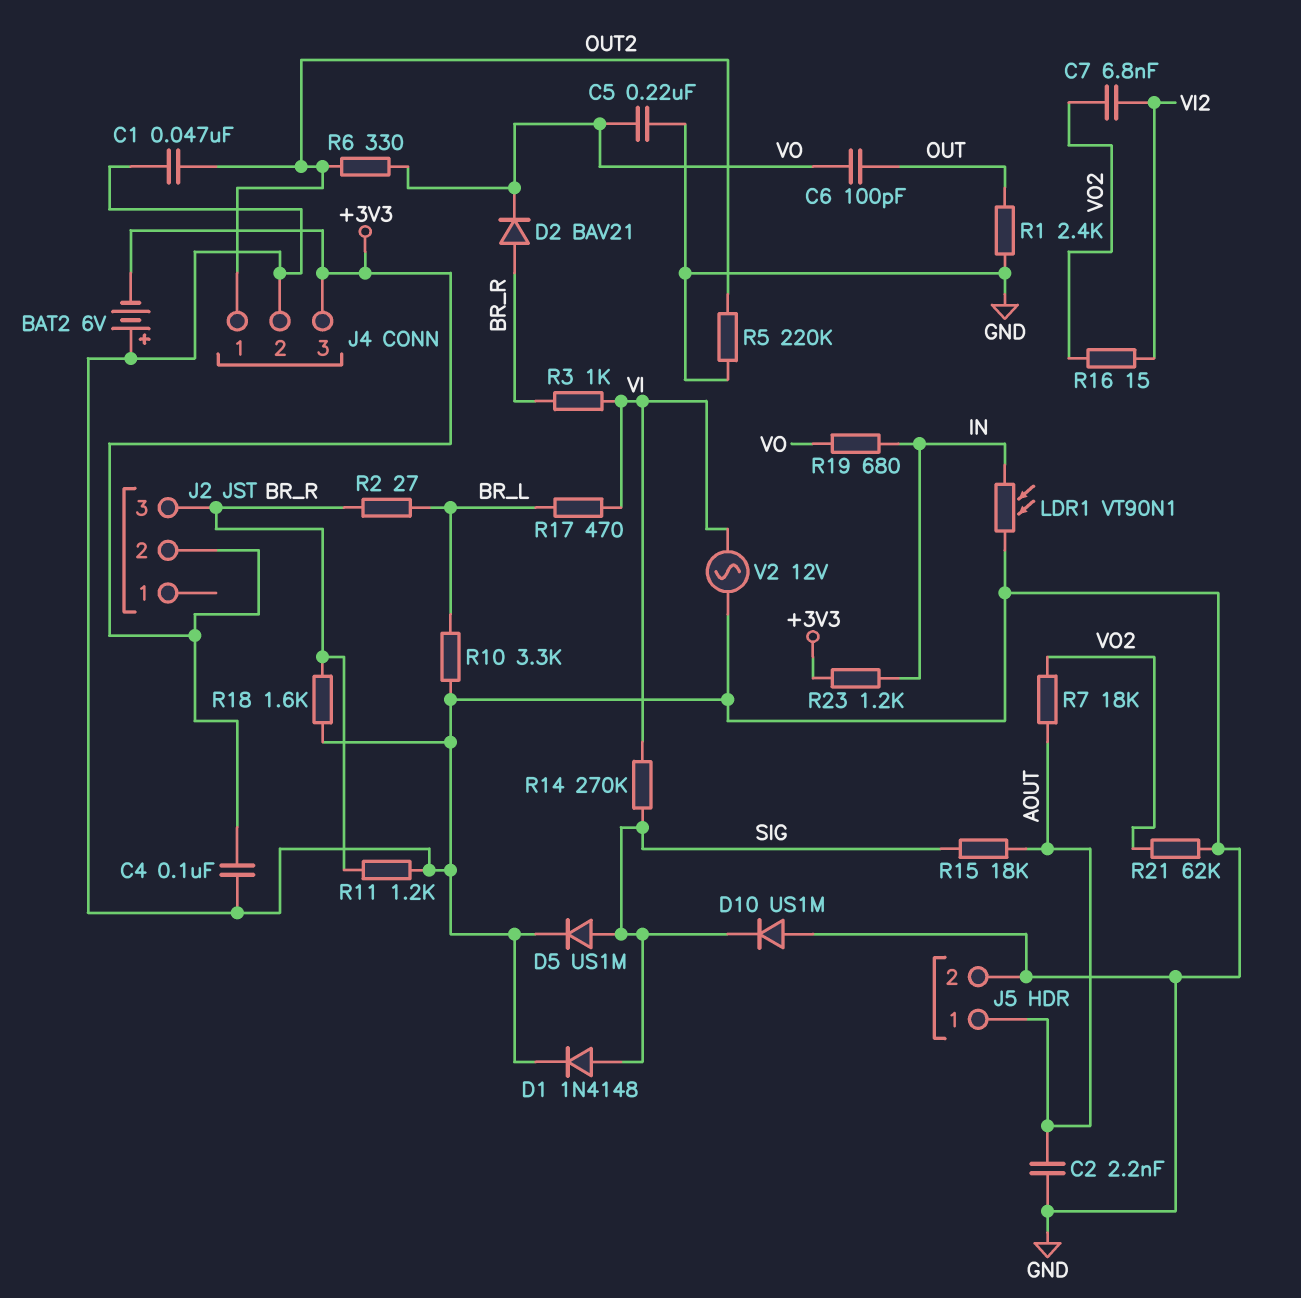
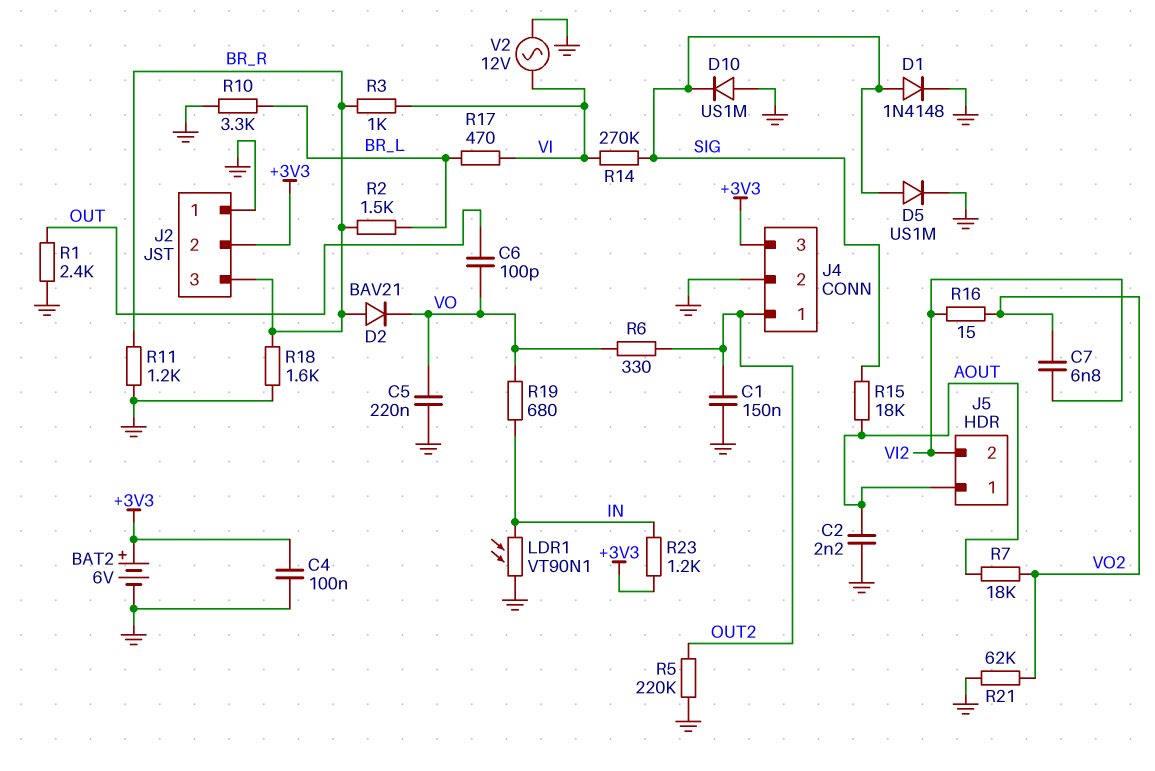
BAT2: 6V (plus GND, minus +3V3) -> 6V (plus +3V3, minus GND)
C1: 47nF (GND, OUT2) -> 150nF (GND, OUT2)
J2 pin 1: none -> GND
J5 pin 2: GND -> VI2
R2: 27 (BR_L, BR_R) -> 1.5k (BR_L, BR_R)

